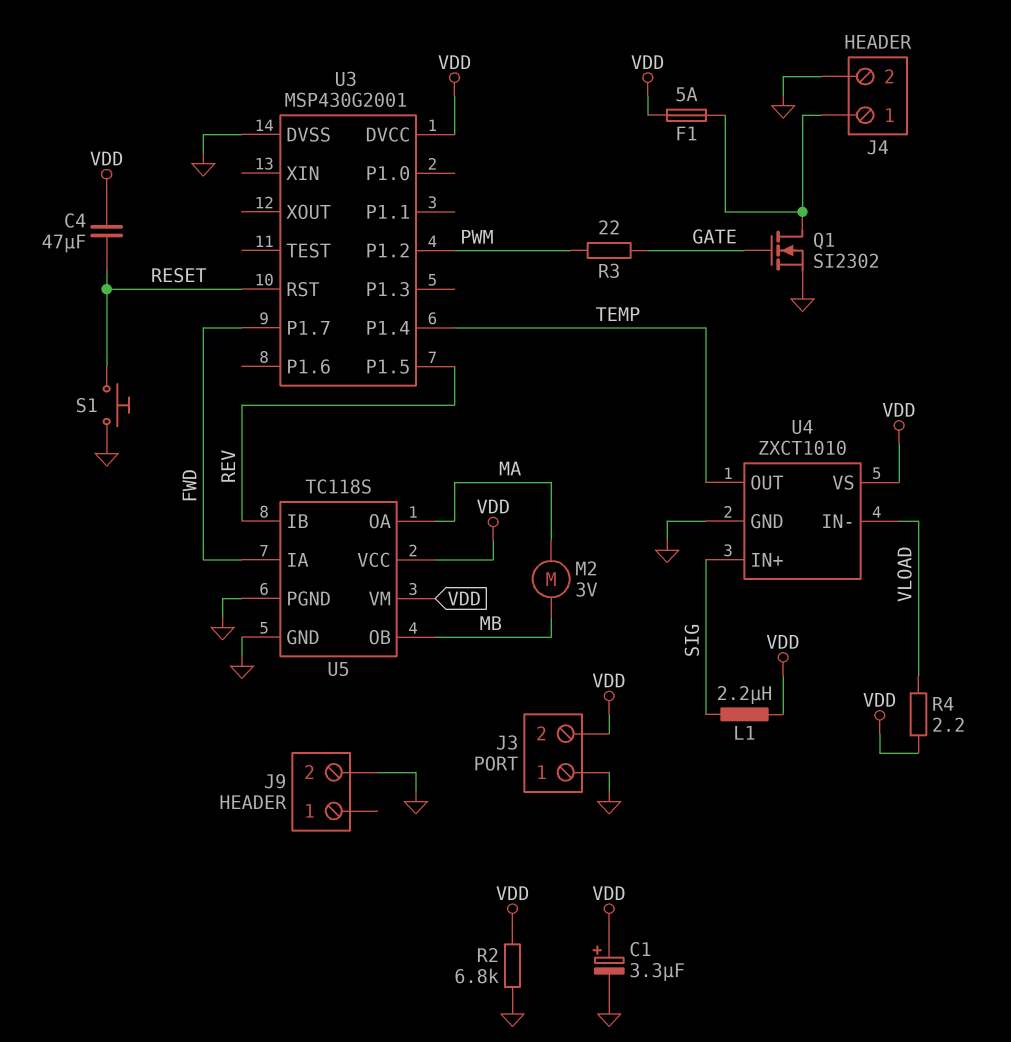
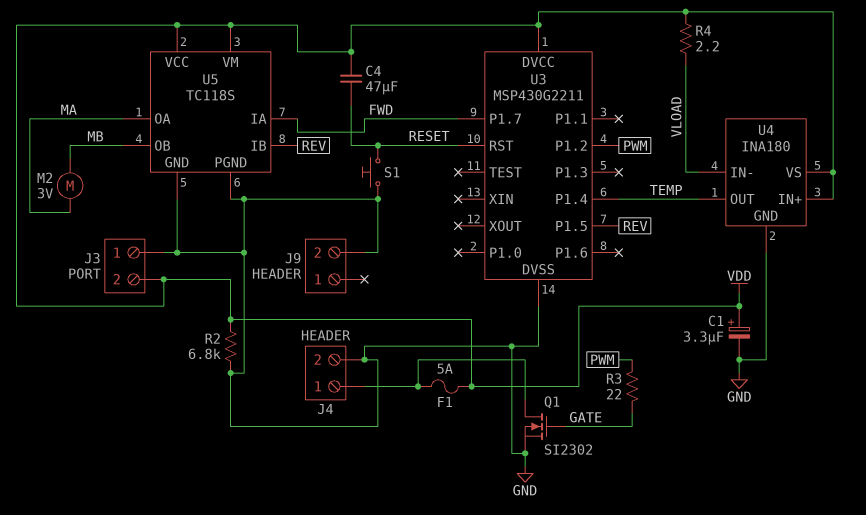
L1: 2.2uH (SIG, VDD) -> none
U3: MSP430G2001 -> MSP430G2211
U4: ZXCT1010 -> INA180
U4 pin IN+: SIG -> VDD

